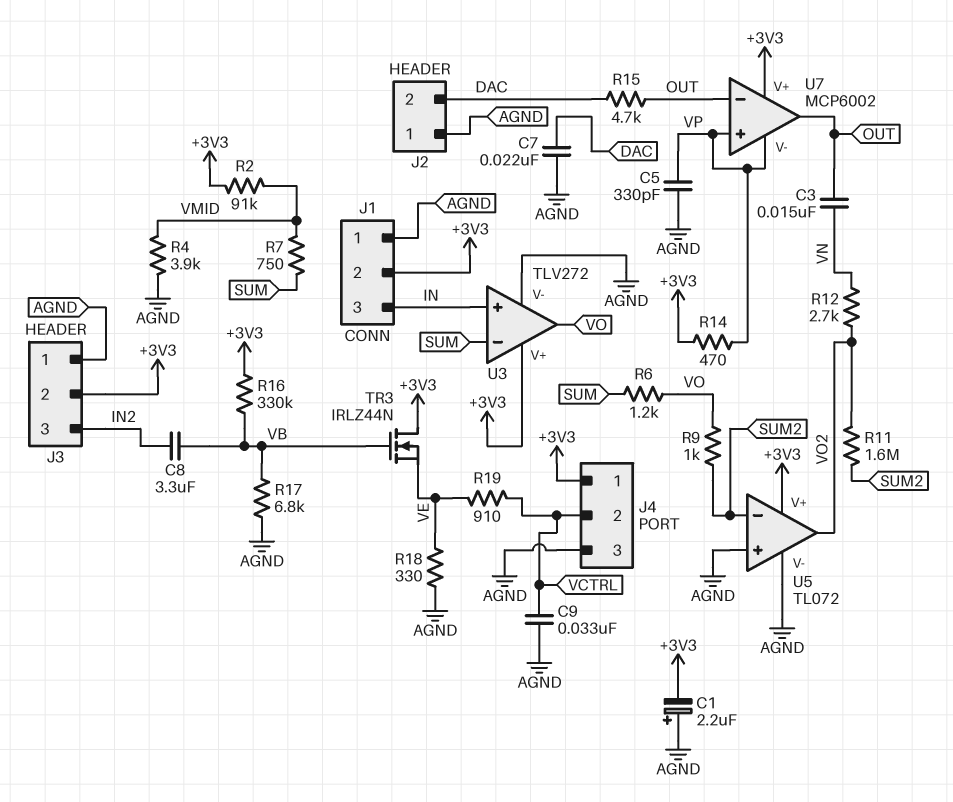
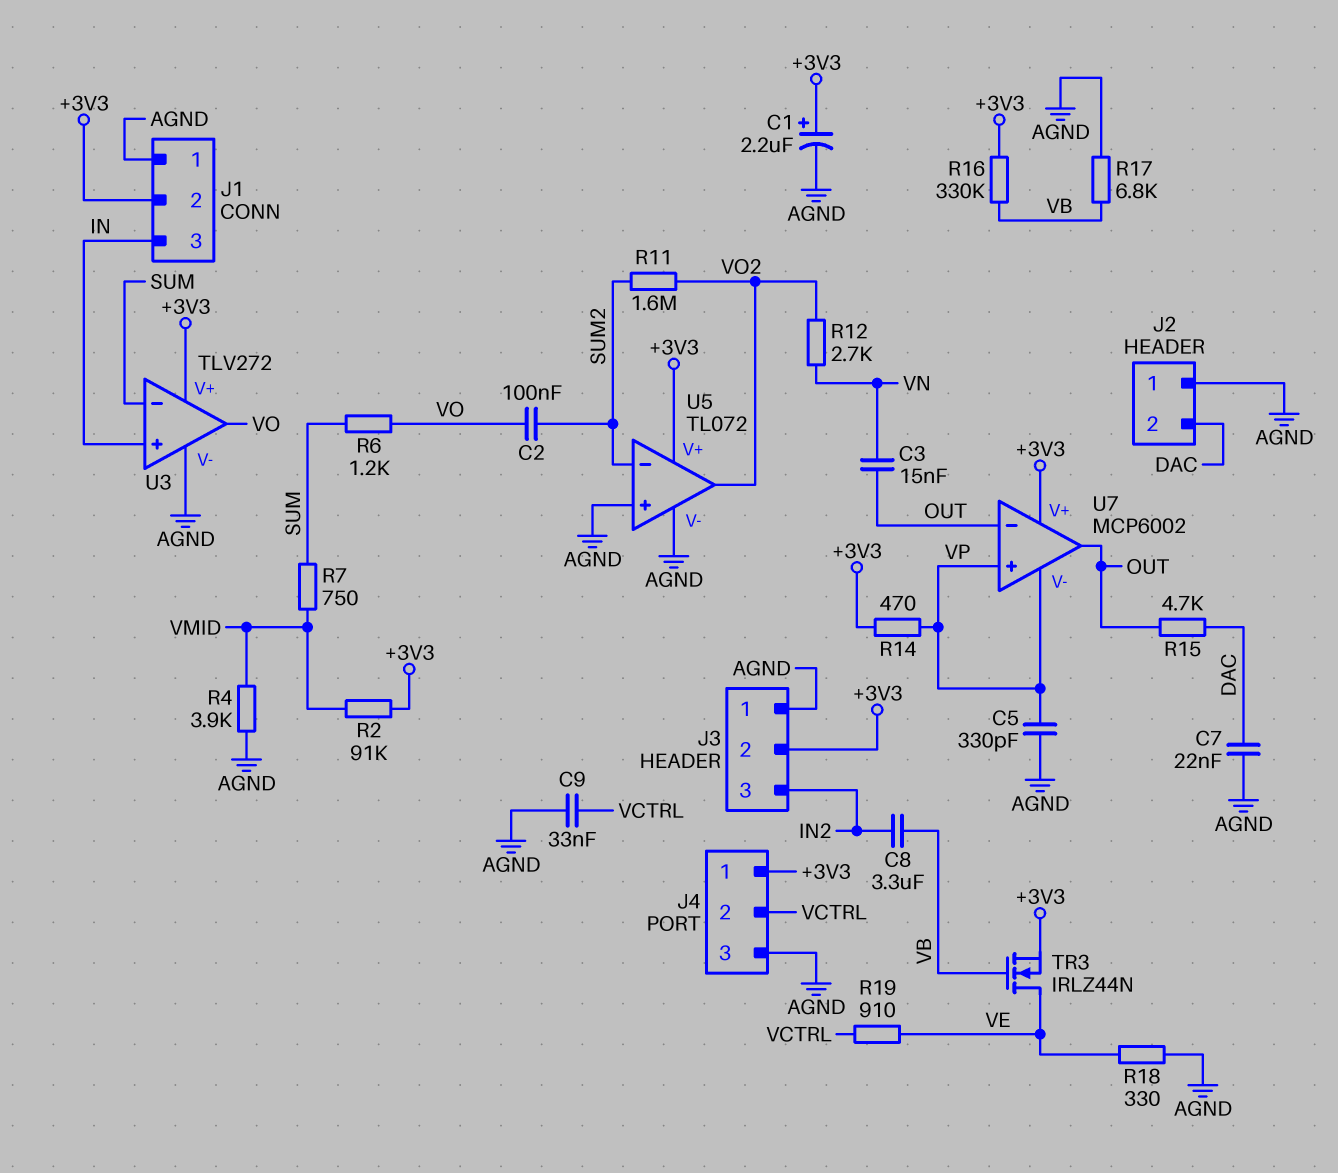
C1: 2.2uF (plus AGND, minus +3V3) -> 2.2uF (plus +3V3, minus AGND)
C2: none -> 100nF (SUM2, VO)
R9: 1k (SUM2, VO) -> none
TR3: NMOS IRLZ44N (G VB, D +3V3, S VE) -> NMOS IRLZ44N (G VB, D VE, S +3V3)

